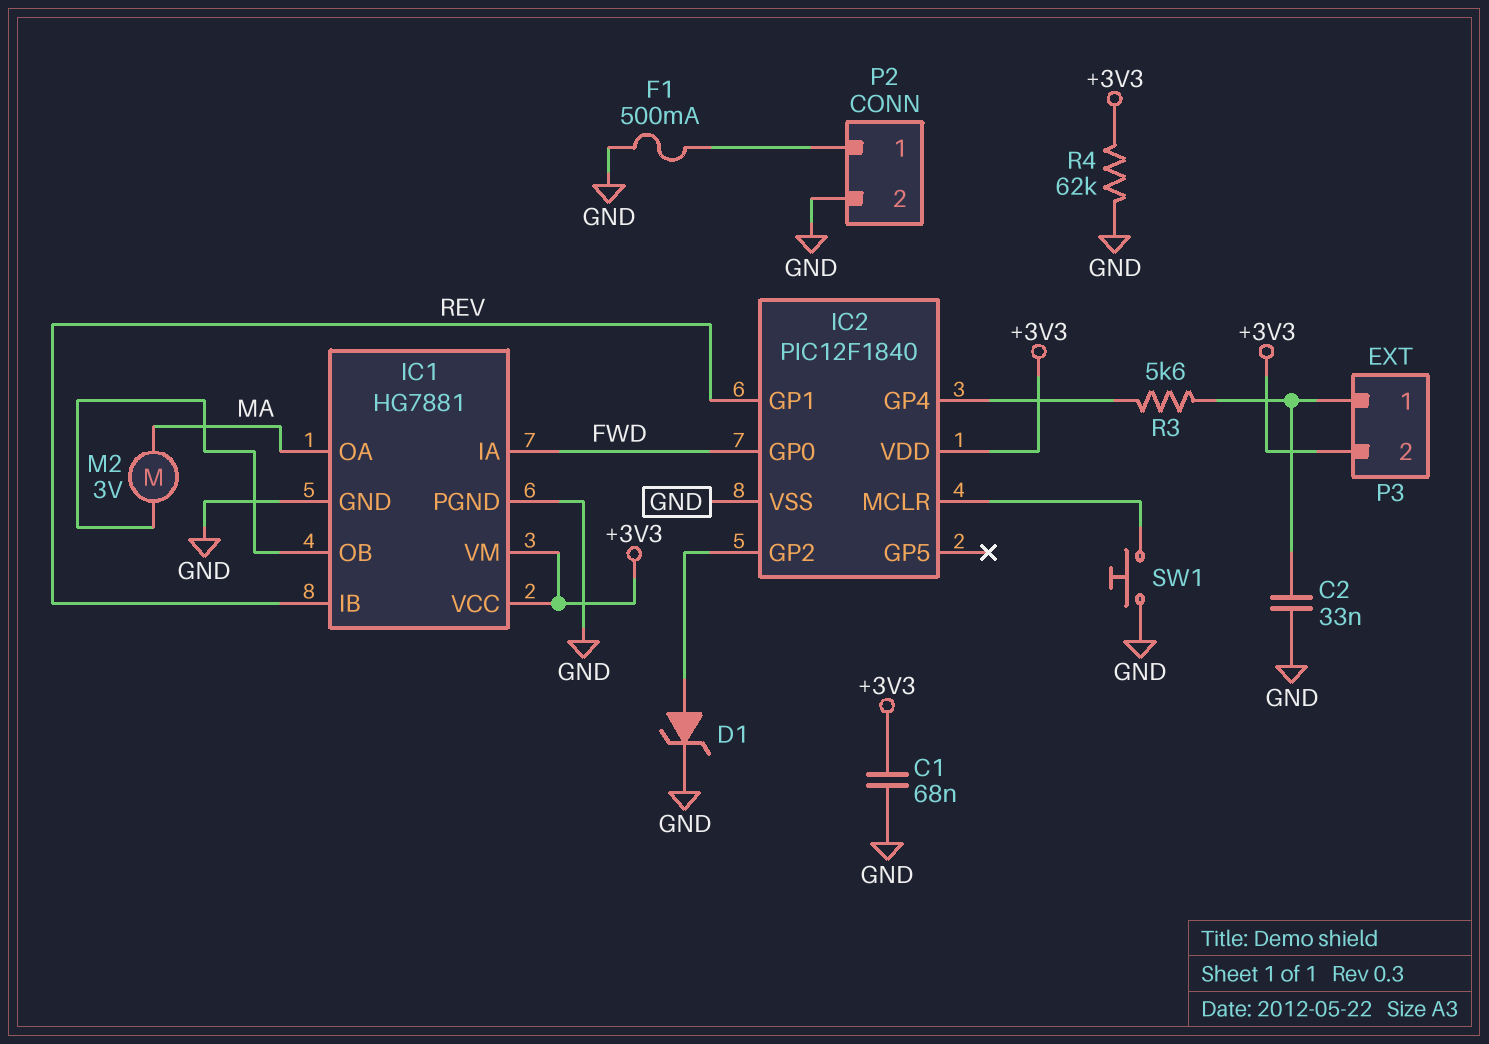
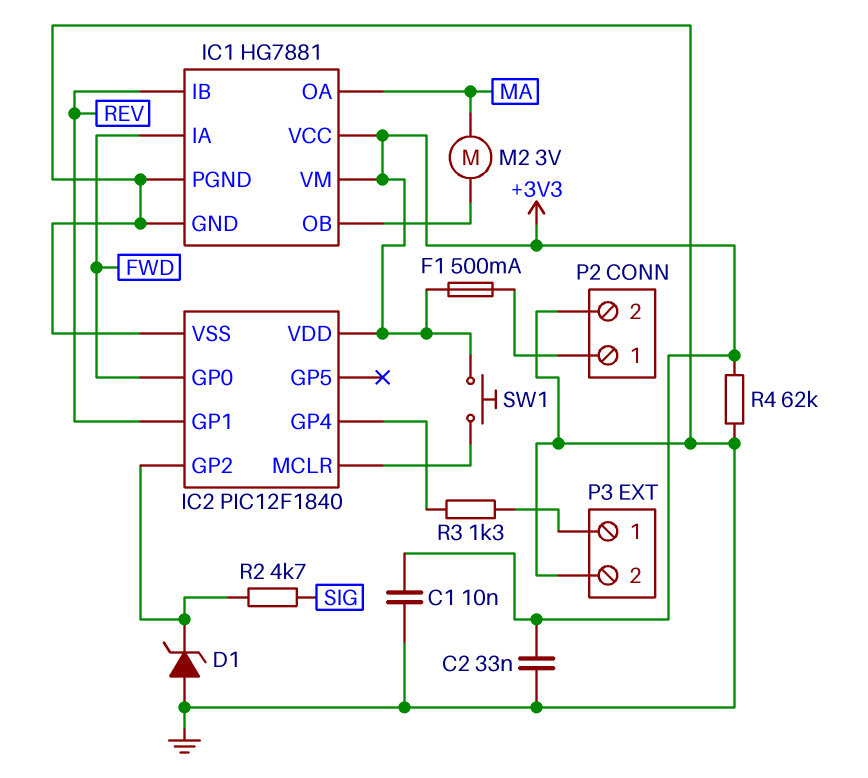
C1: 68nF (+3V3, GND) -> 10nF (+3V3, GND)
C2: 33nF (GND, P3/1) -> 33nF (+3V3, GND)
D1: zener (A IC2/GP2, K GND) -> zener (A GND, K IC2/GP2)
F1: 500mA (GND, P2/1) -> 500mA (+3V3, P2/1)
P3 pin 2: +3V3 -> GND
R2: none -> 4.7k (IC2/GP2, SIG)
R3: 5.6k (IC2/GP4, P3/1) -> 1.3k (IC2/GP4, P3/1)
SW1: button (GND, IC2/MCLR) -> button (+3V3, IC2/MCLR)

